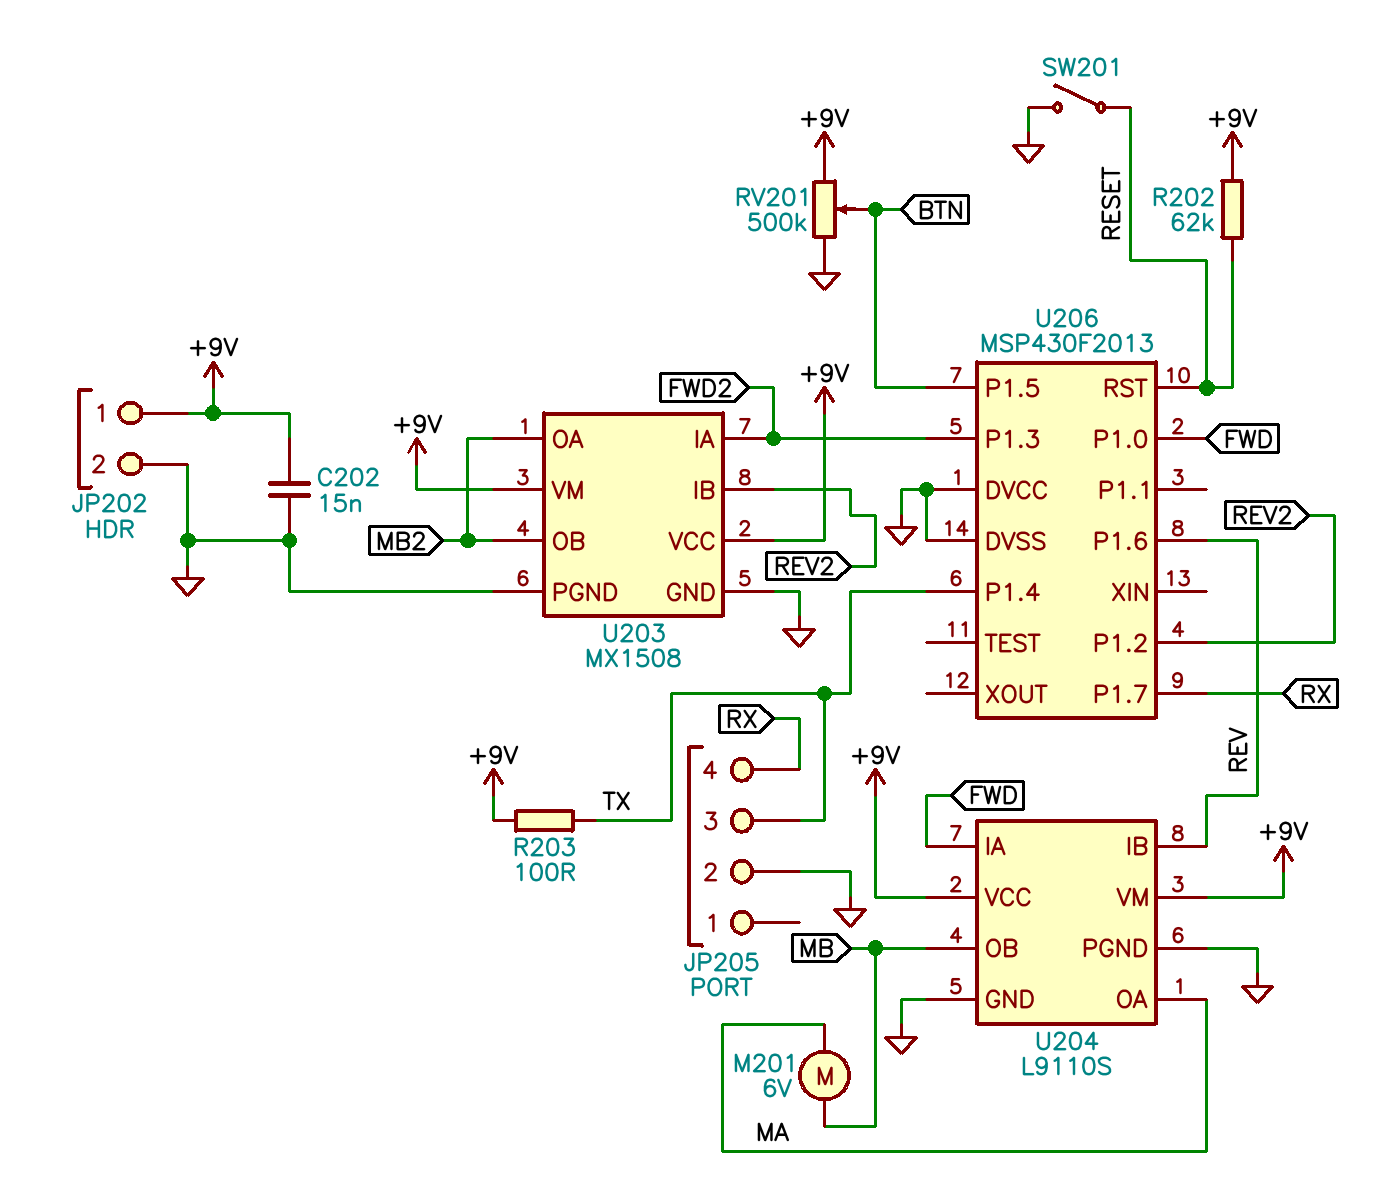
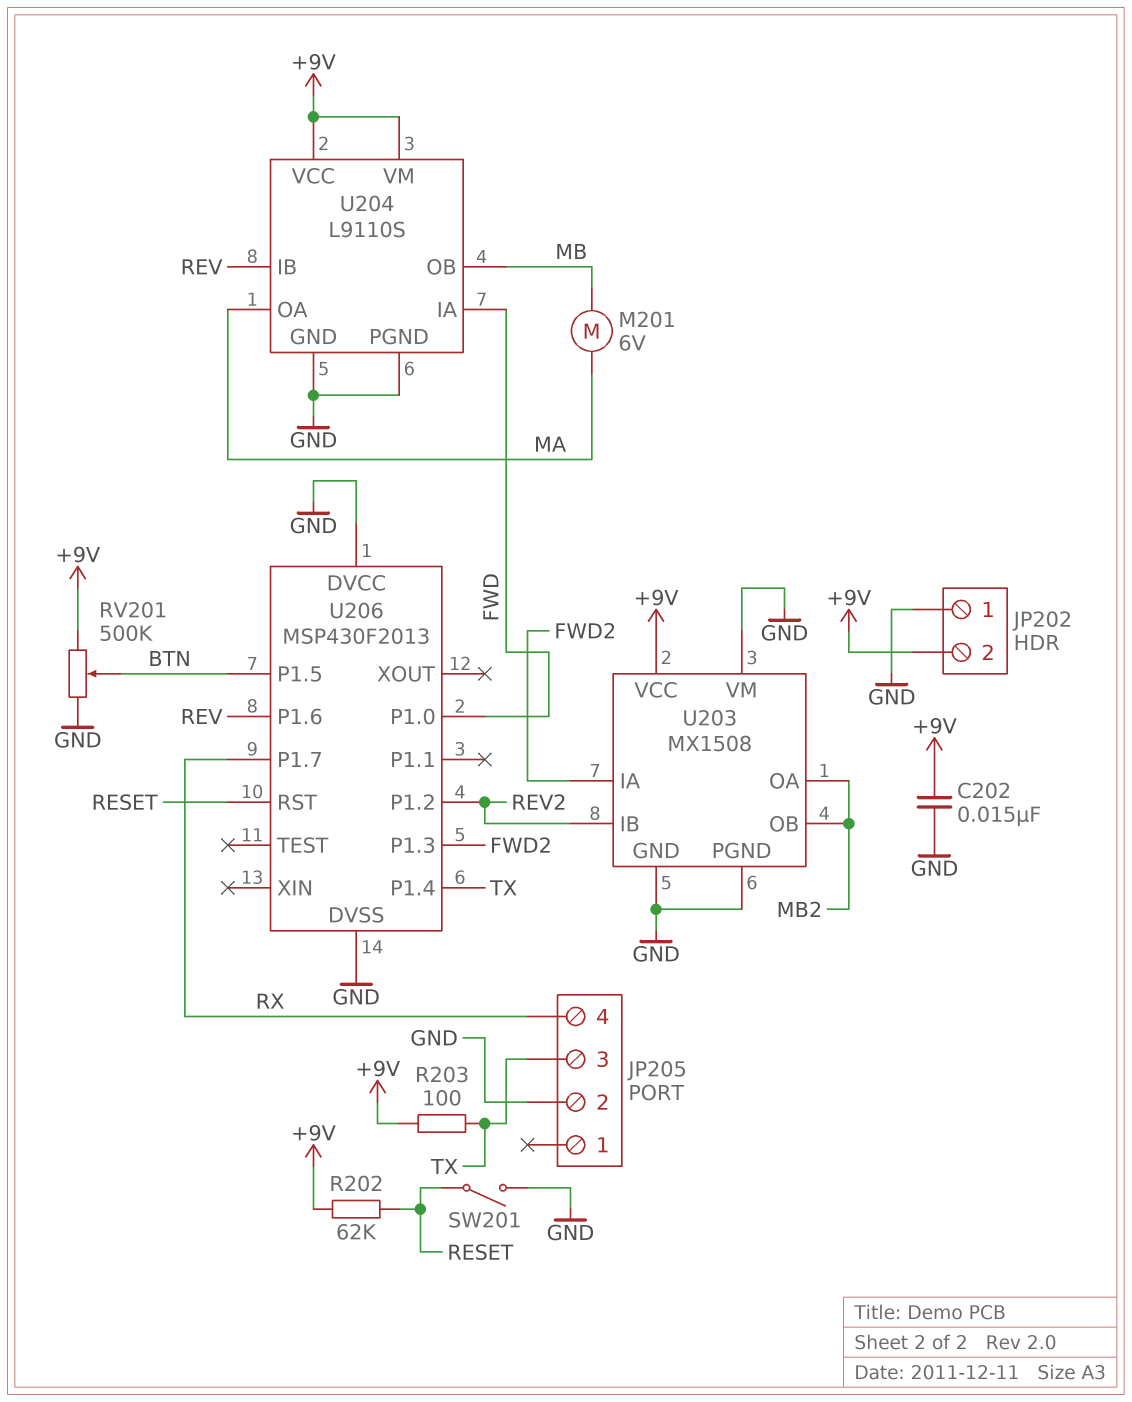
JP202 pin 1: +9V -> GND
JP202 pin 2: GND -> +9V
U203 pin VM: +9V -> GND

